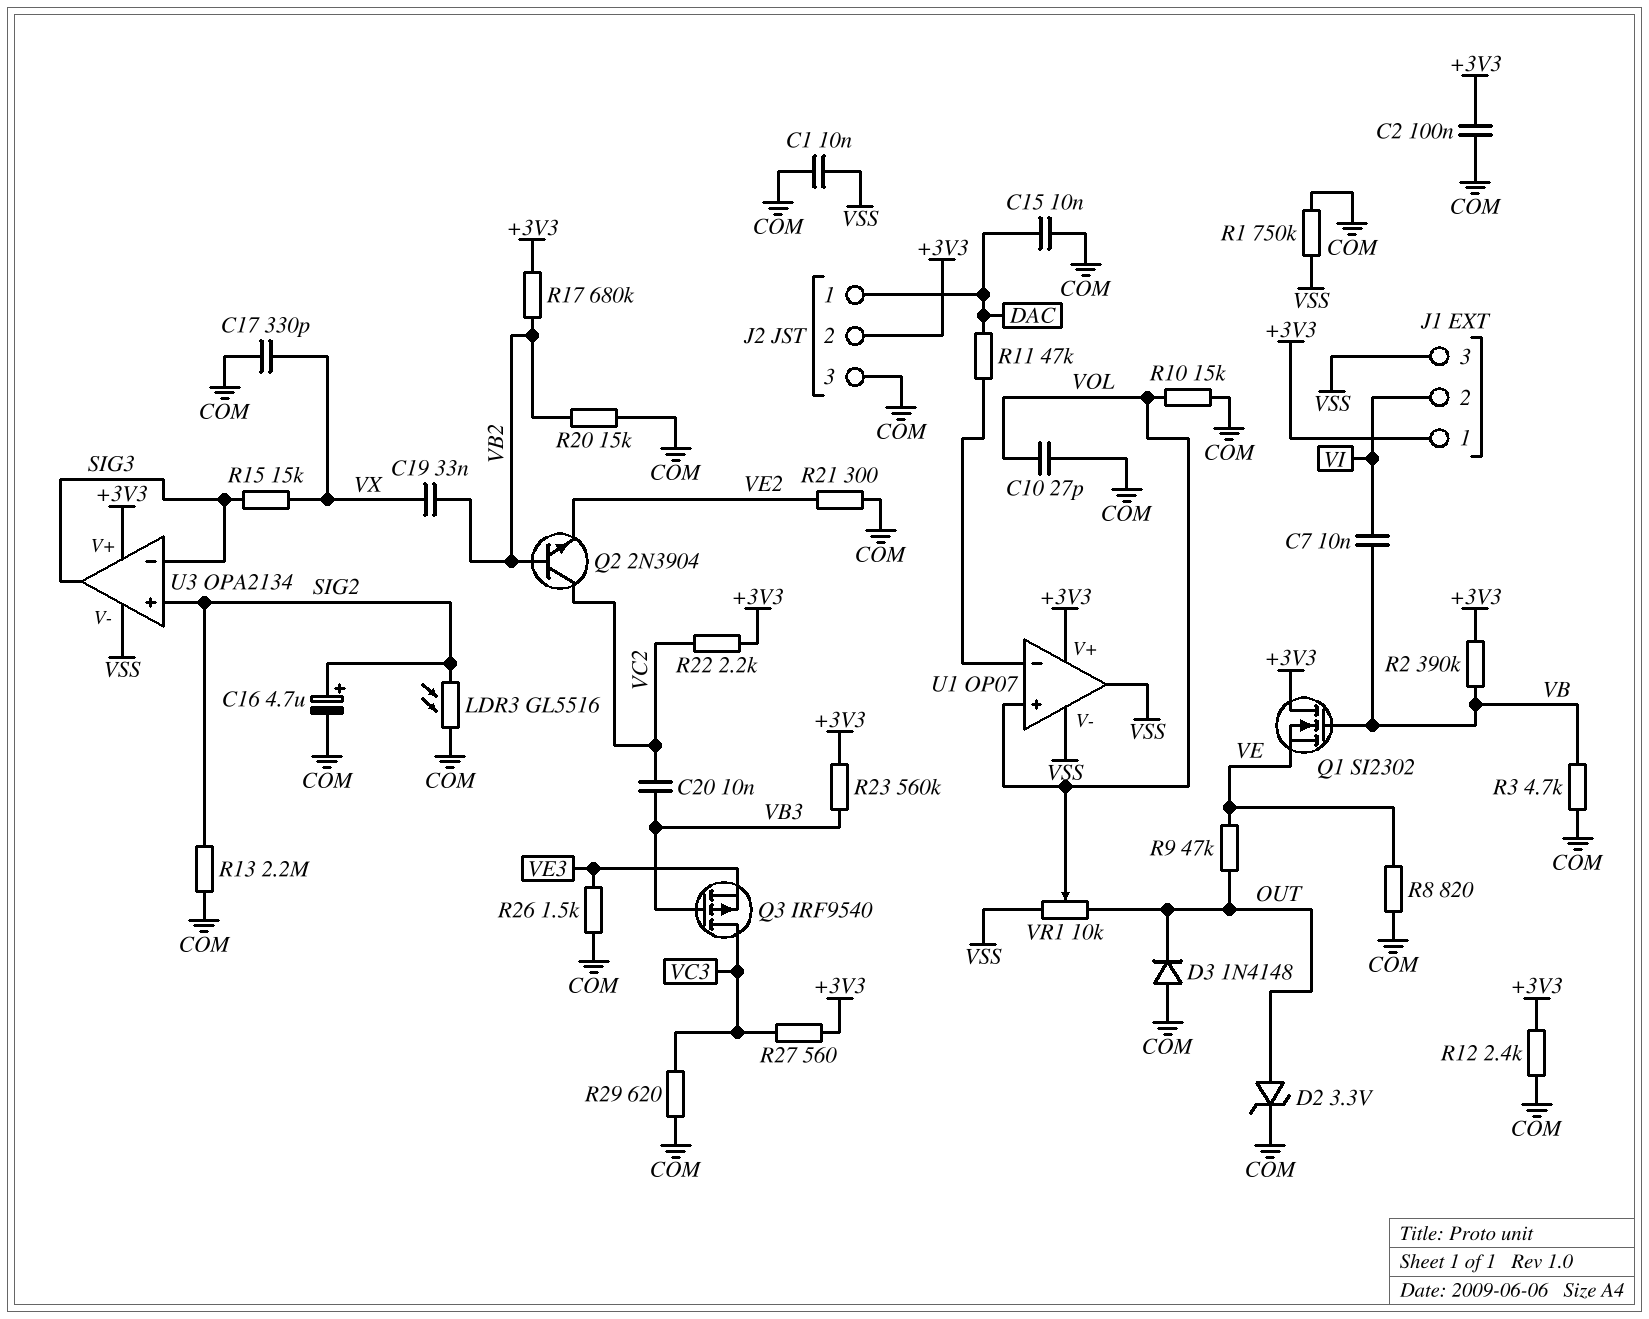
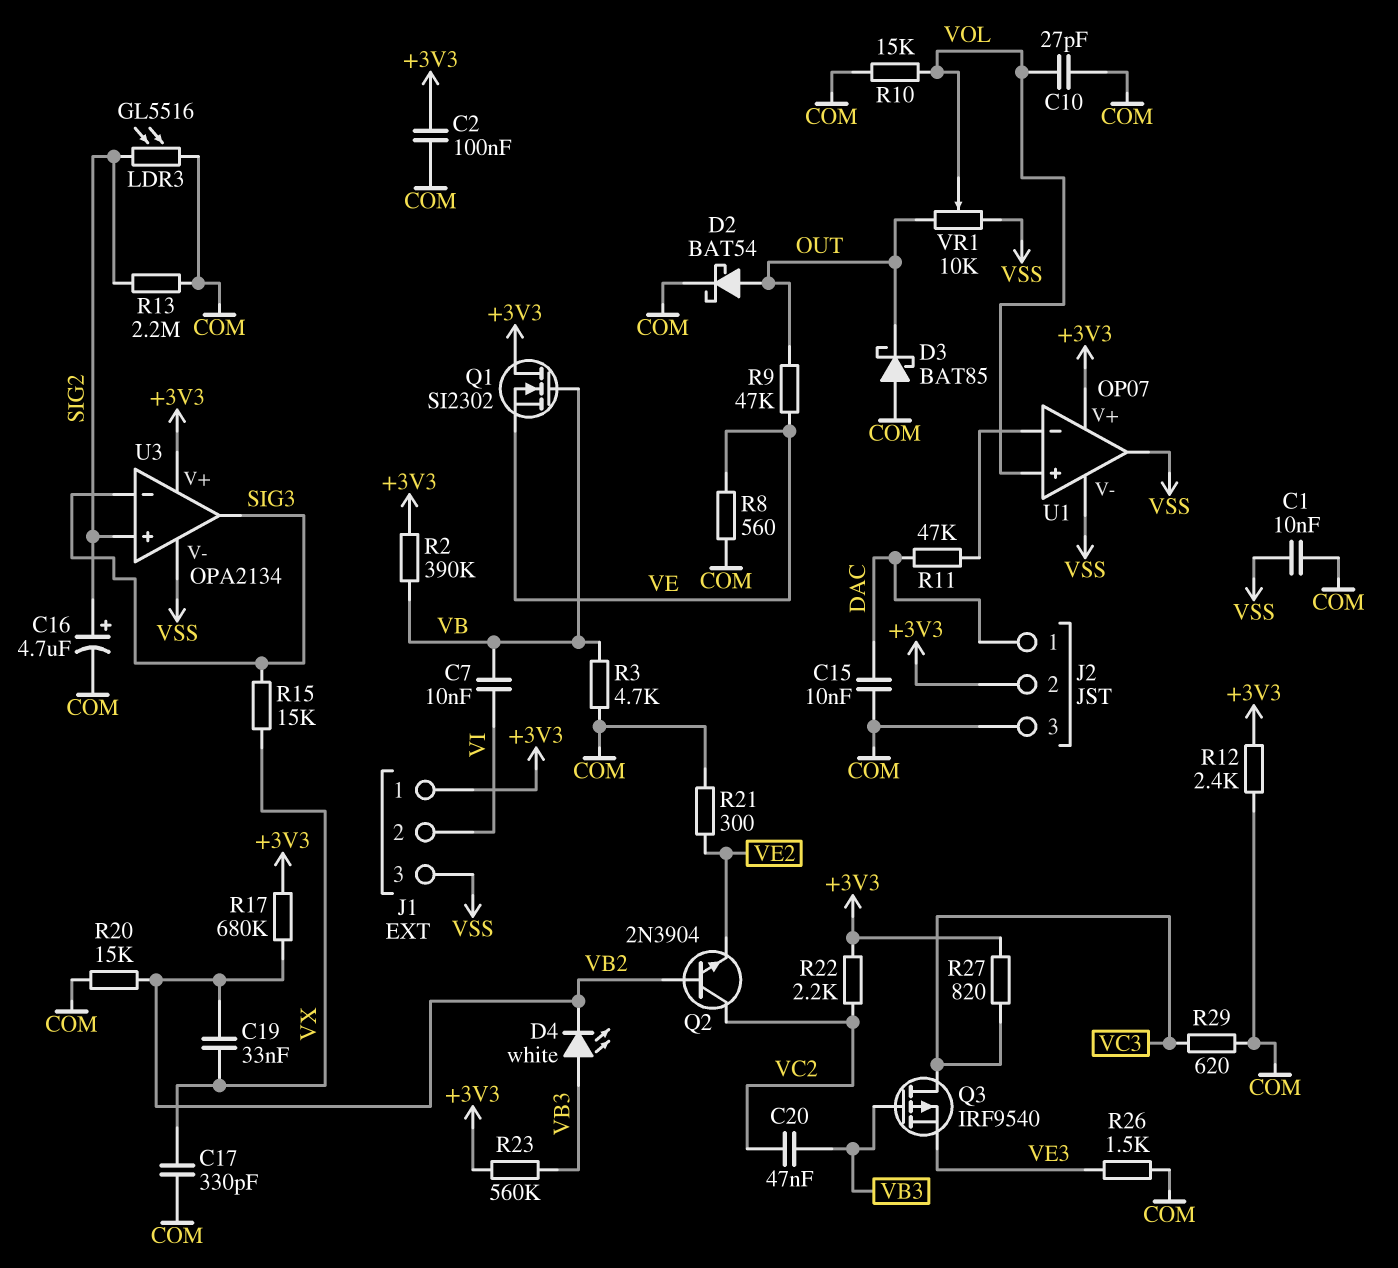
C20: 10nF (VB3, VC2) -> 47nF (VB3, VC2)
D2: zener 3.3V (A OUT, K COM) -> schottky BAT54 (A OUT, K COM)
D3: diode 1N4148 (A COM, K OUT) -> schottky BAT85 (A COM, K OUT)
D4: none -> LED white (A VB3, K VB2)
R1: 750k (COM, VSS) -> none
R8: 820 (COM, VE) -> 560 (COM, VE)
R27: 560 (+3V3, VC3) -> 820 (+3V3, VC3)

